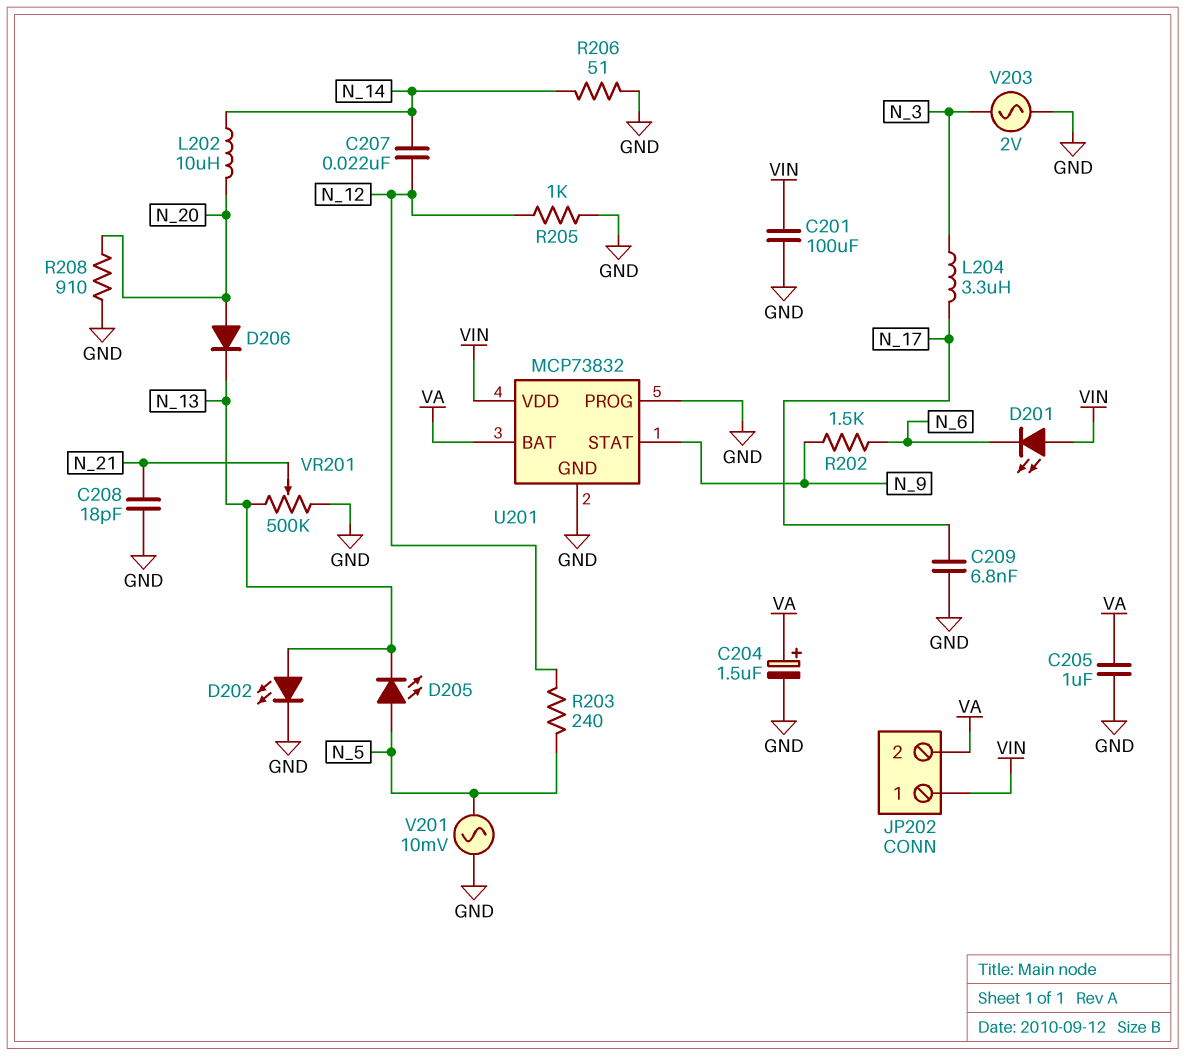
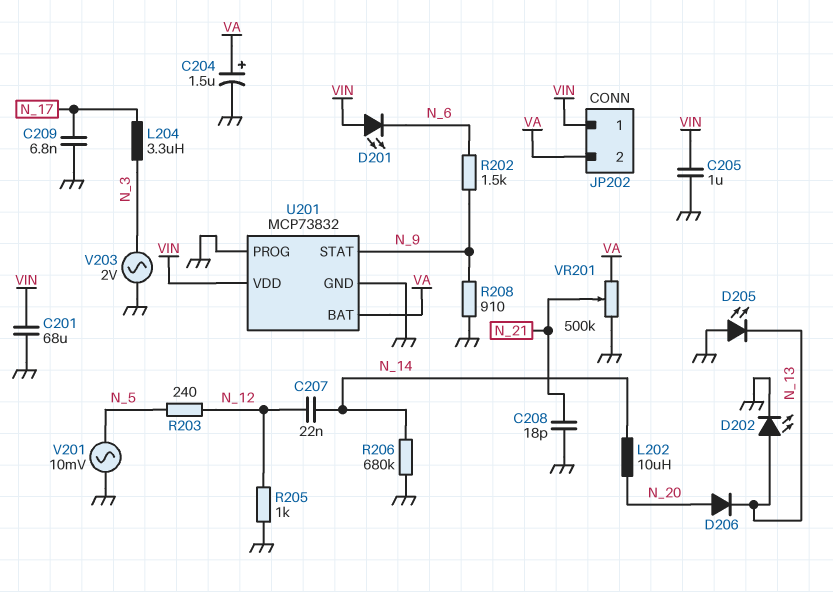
C201: 100uF (GND, VIN) -> 68uF (GND, VIN)
C205: 1uF (GND, VA) -> 1uF (GND, VIN)
D205: LED (A N_5, K N_13) -> LED (A GND, K N_13)
R206: 51 (GND, N_14) -> 680k (GND, N_14)
R208: 910 (GND, N_20) -> 910 (GND, N_9)
VR201: 500k (GND, N_13, wiper N_21) -> 500k (GND, VA, wiper N_21)

